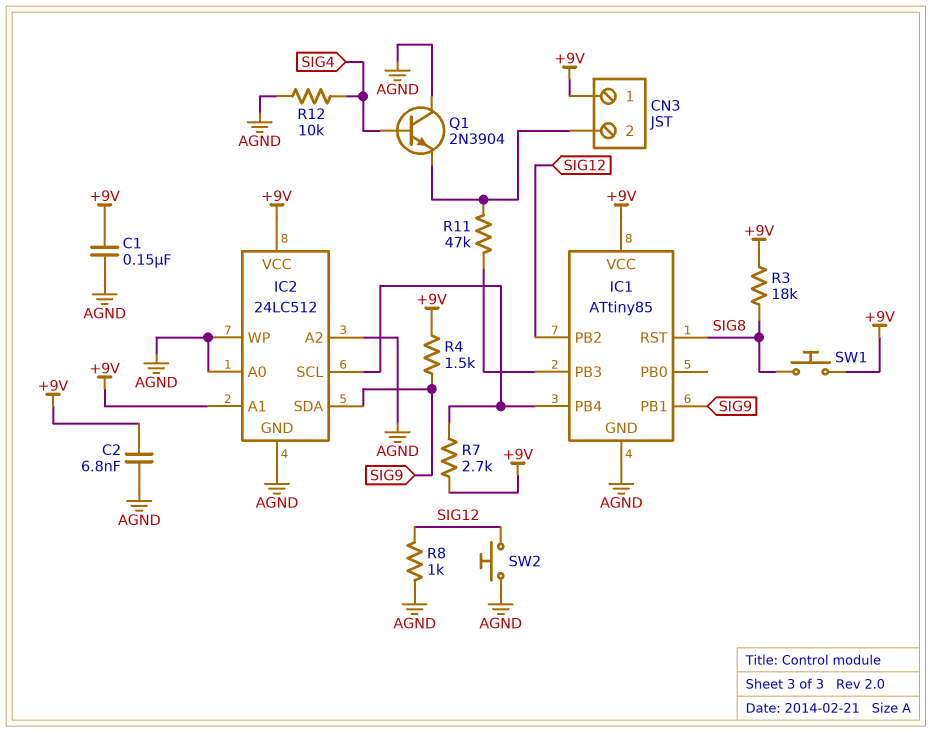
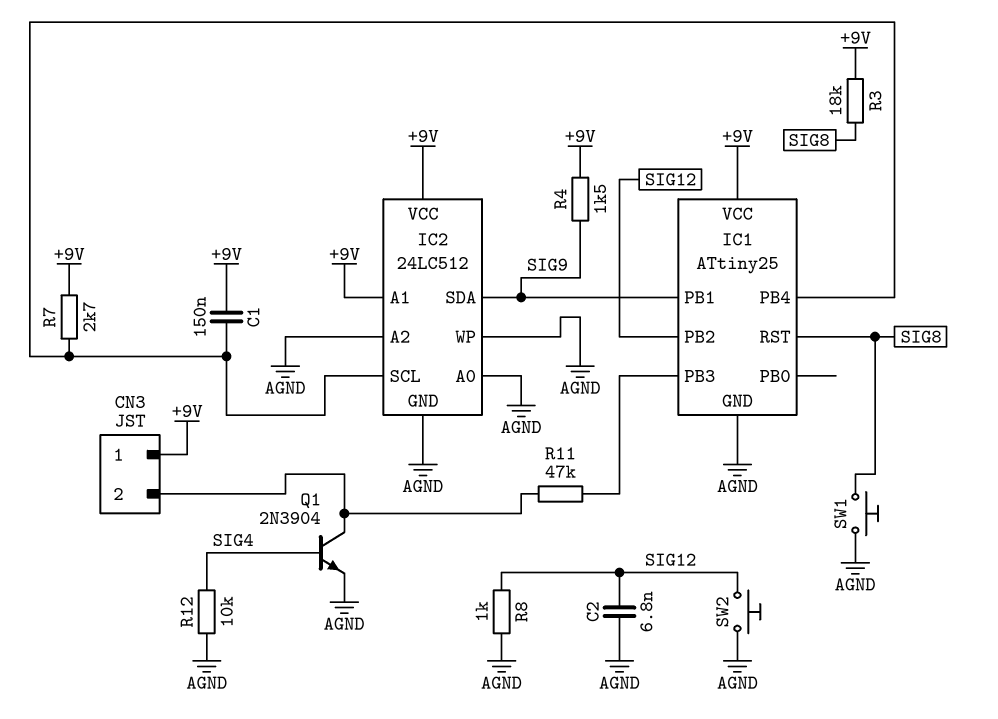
C1: 150nF (+9V, AGND) -> 150nF (+9V, IC1/PB4)
C2: 6.8nF (+9V, AGND) -> 6.8nF (AGND, SIG12)
IC1: ATtiny85 -> ATtiny25
Q1: NPN 2N3904 (B SIG4, C AGND, E CN3/2) -> NPN 2N3904 (B SIG4, C CN3/2, E AGND)
SW1: button (+9V, SIG8) -> button (AGND, SIG8)

